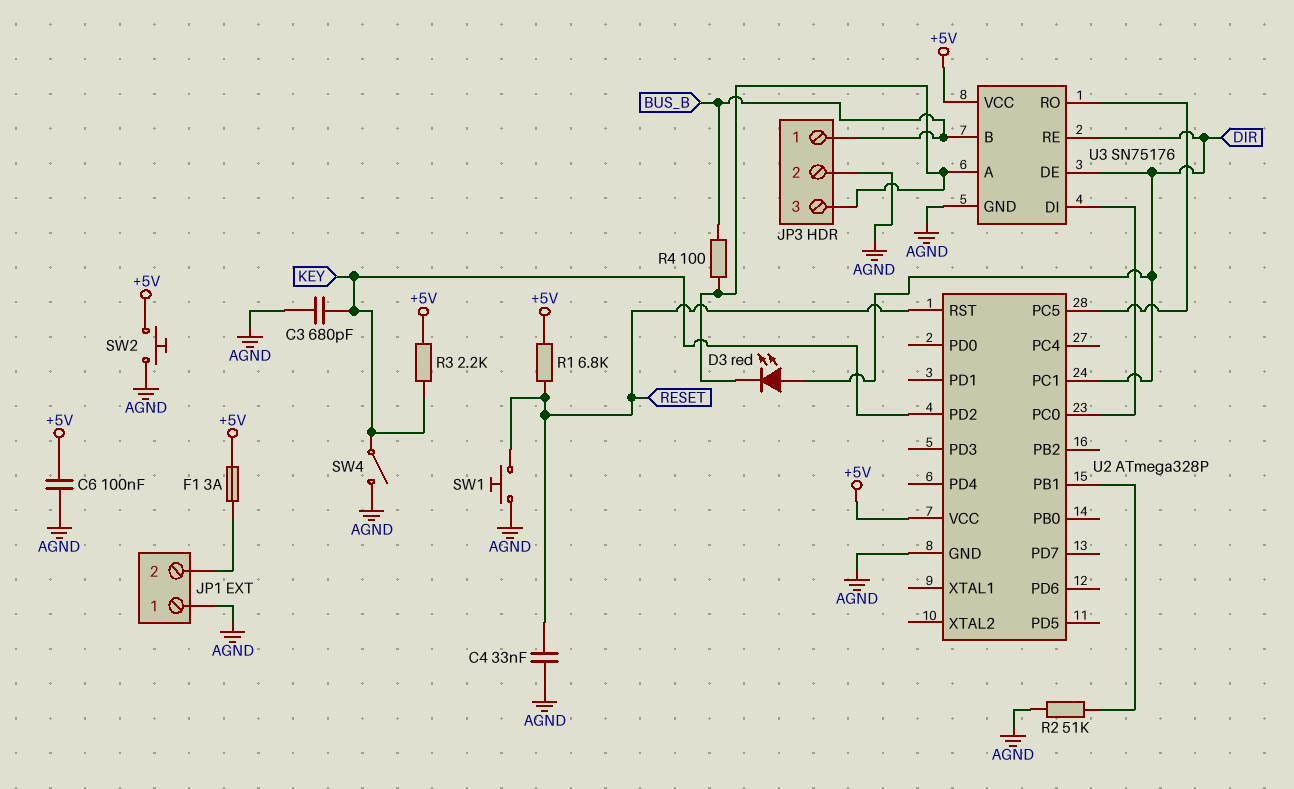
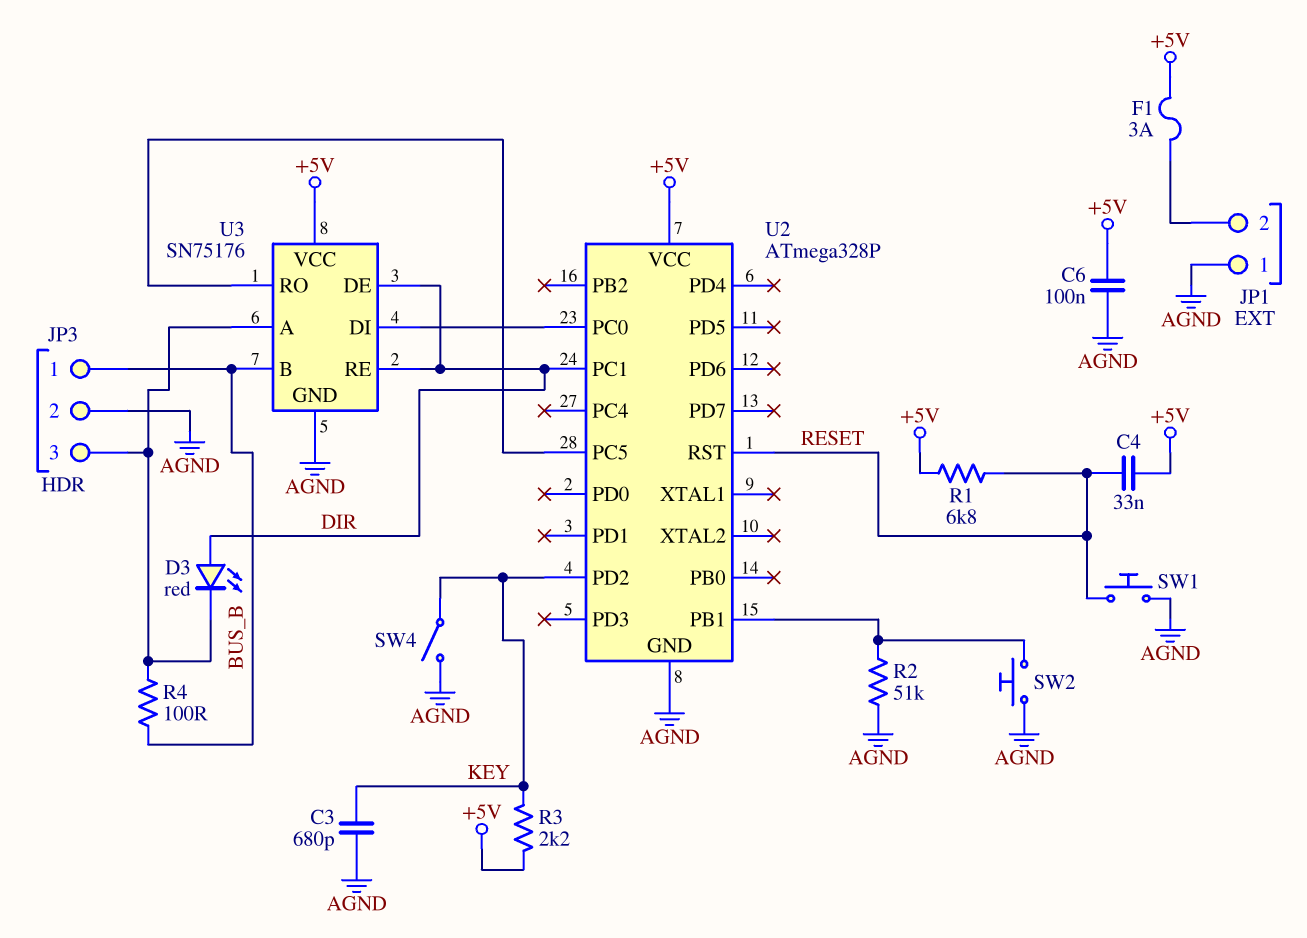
C4: 33nF (AGND, RESET) -> 33nF (+5V, RESET)
SW2: button (+5V, AGND) -> button (AGND, U2/PB1)

